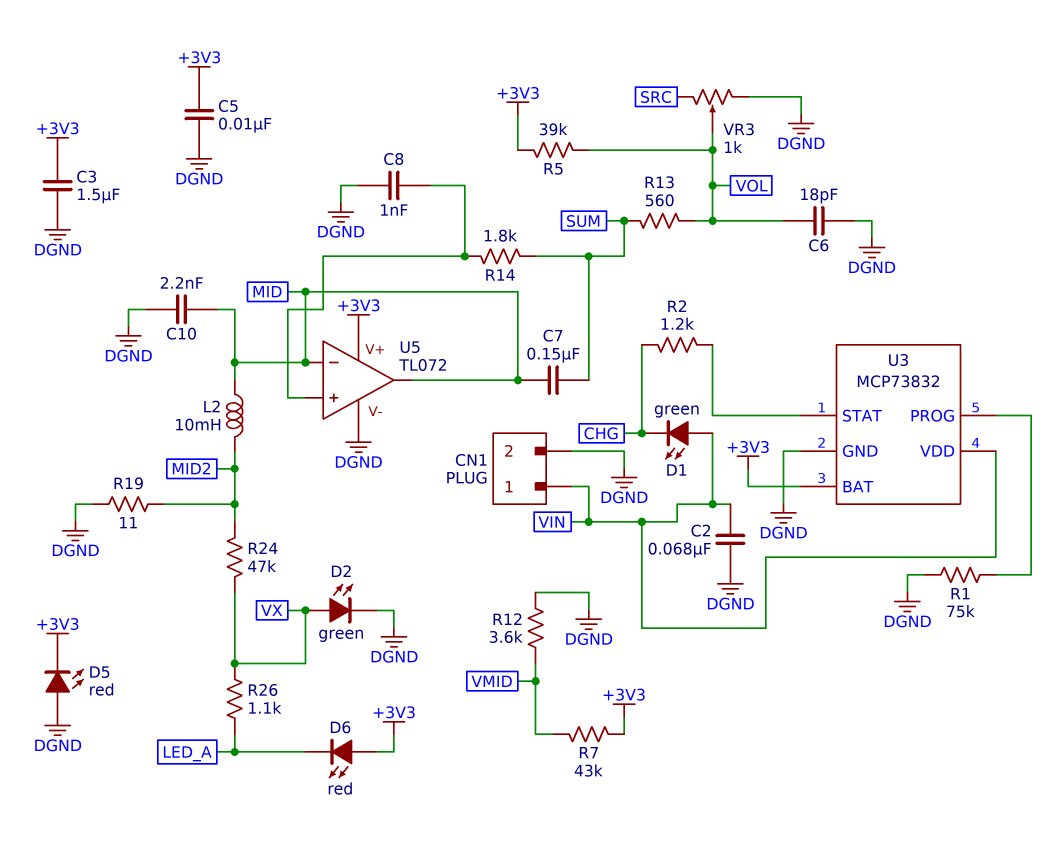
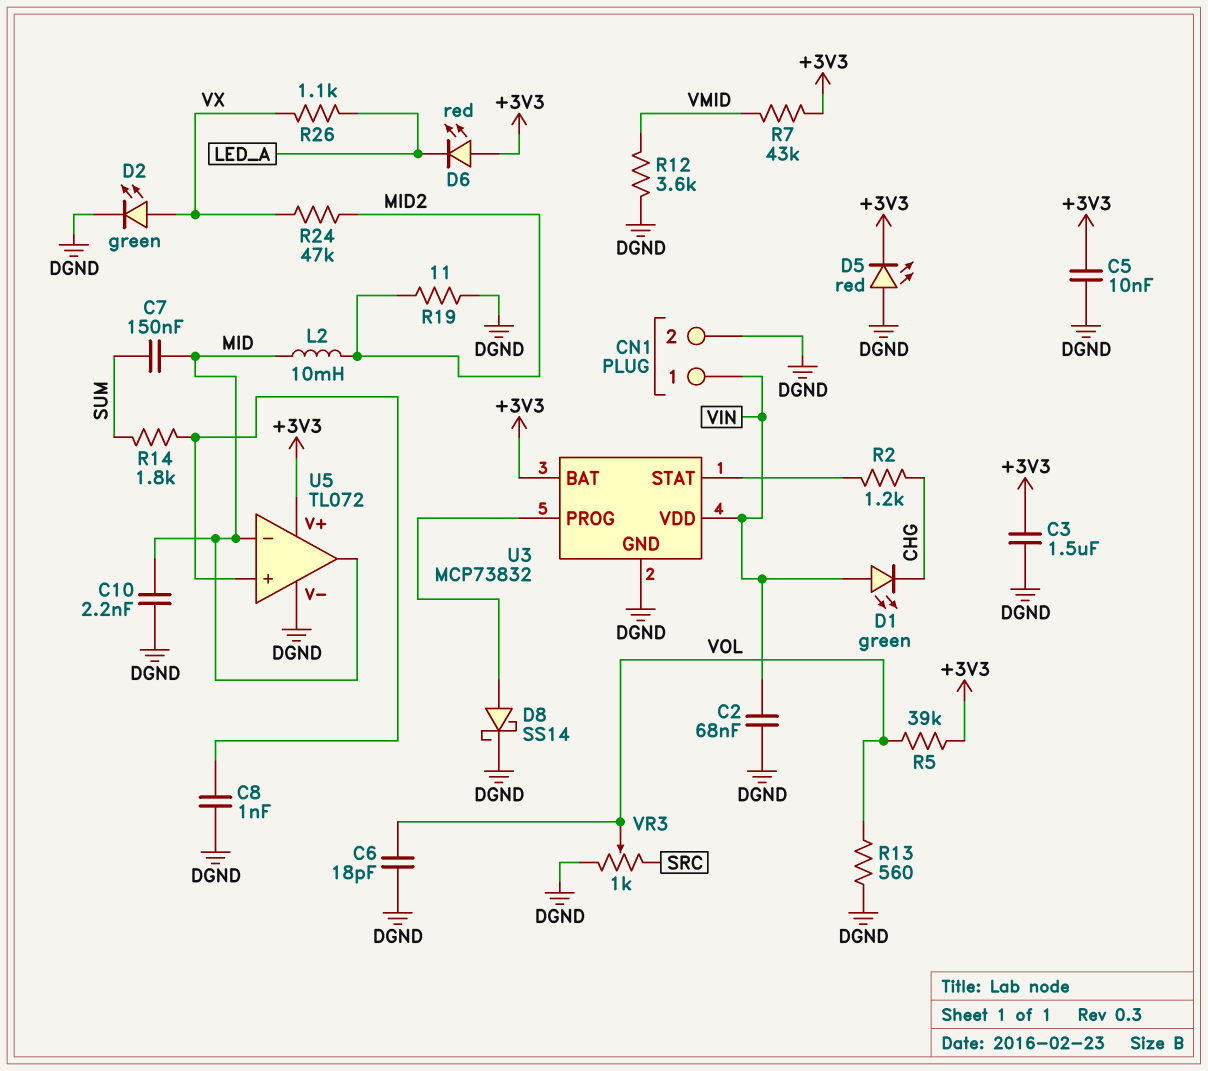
D8: none -> schottky SS14 (A U3/PROG, K DGND)
R1: 75k (DGND, U3/PROG) -> none
R13: 560 (SUM, VOL) -> 560 (DGND, VOL)

